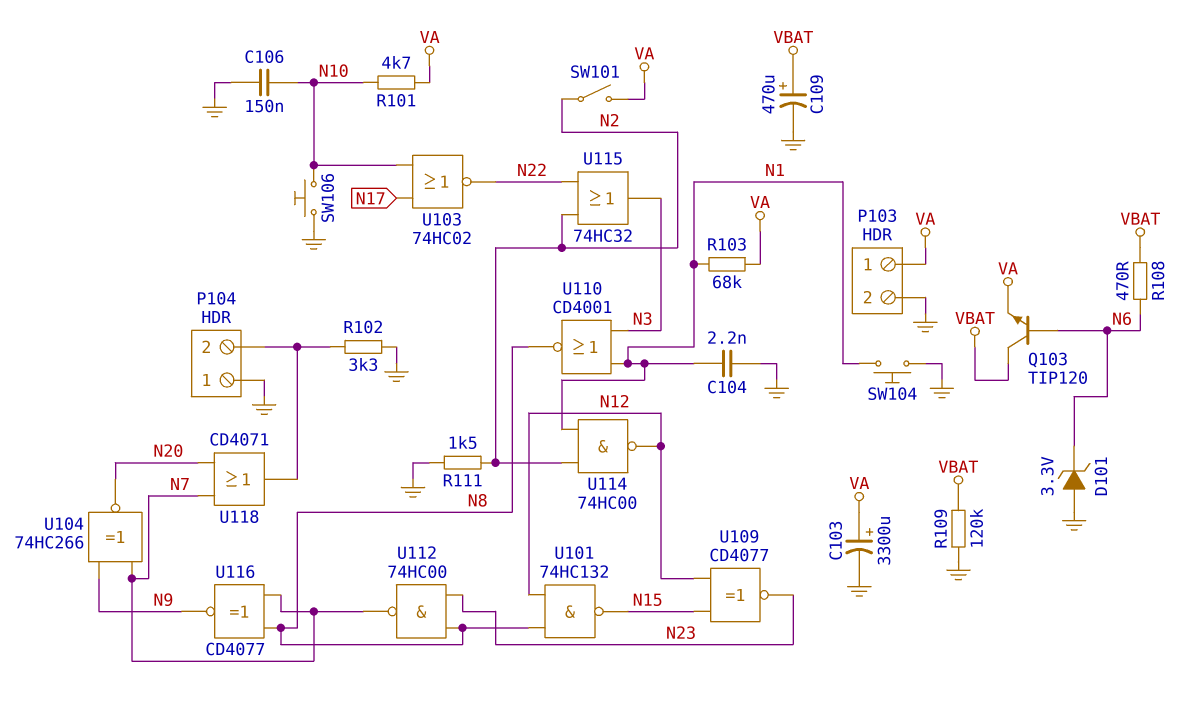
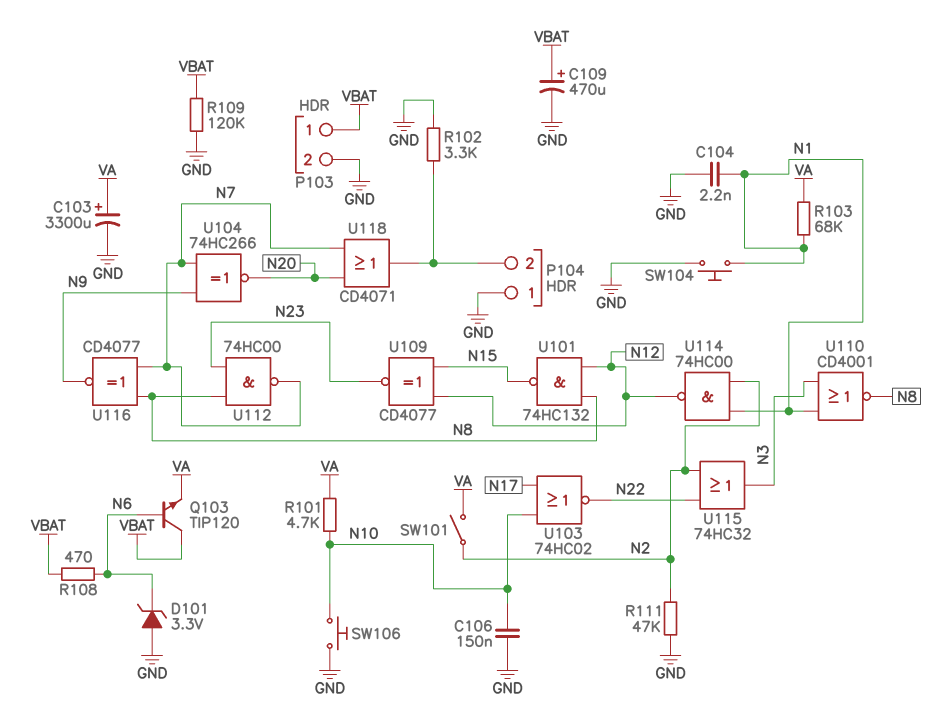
P103 pin 1: VA -> VBAT
R111: 1.5k (GND, N2) -> 47k (GND, N2)

